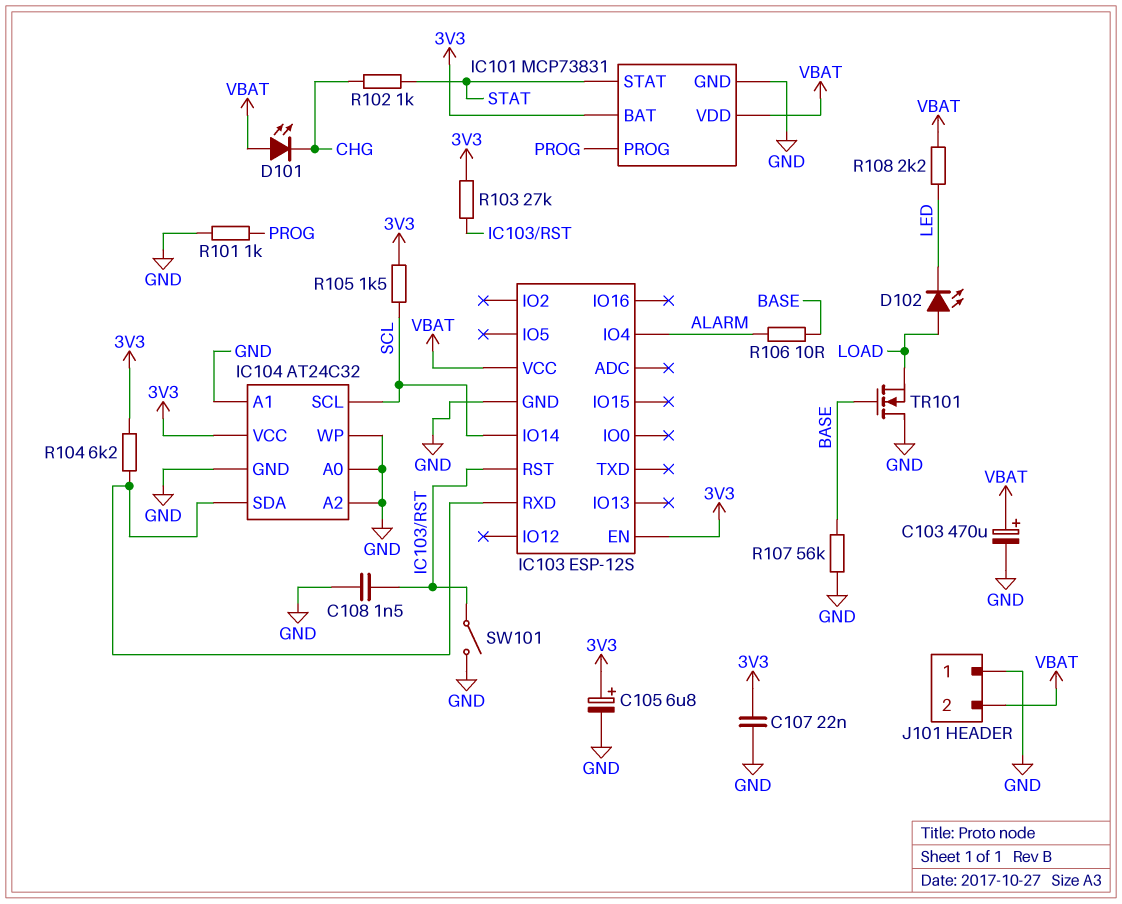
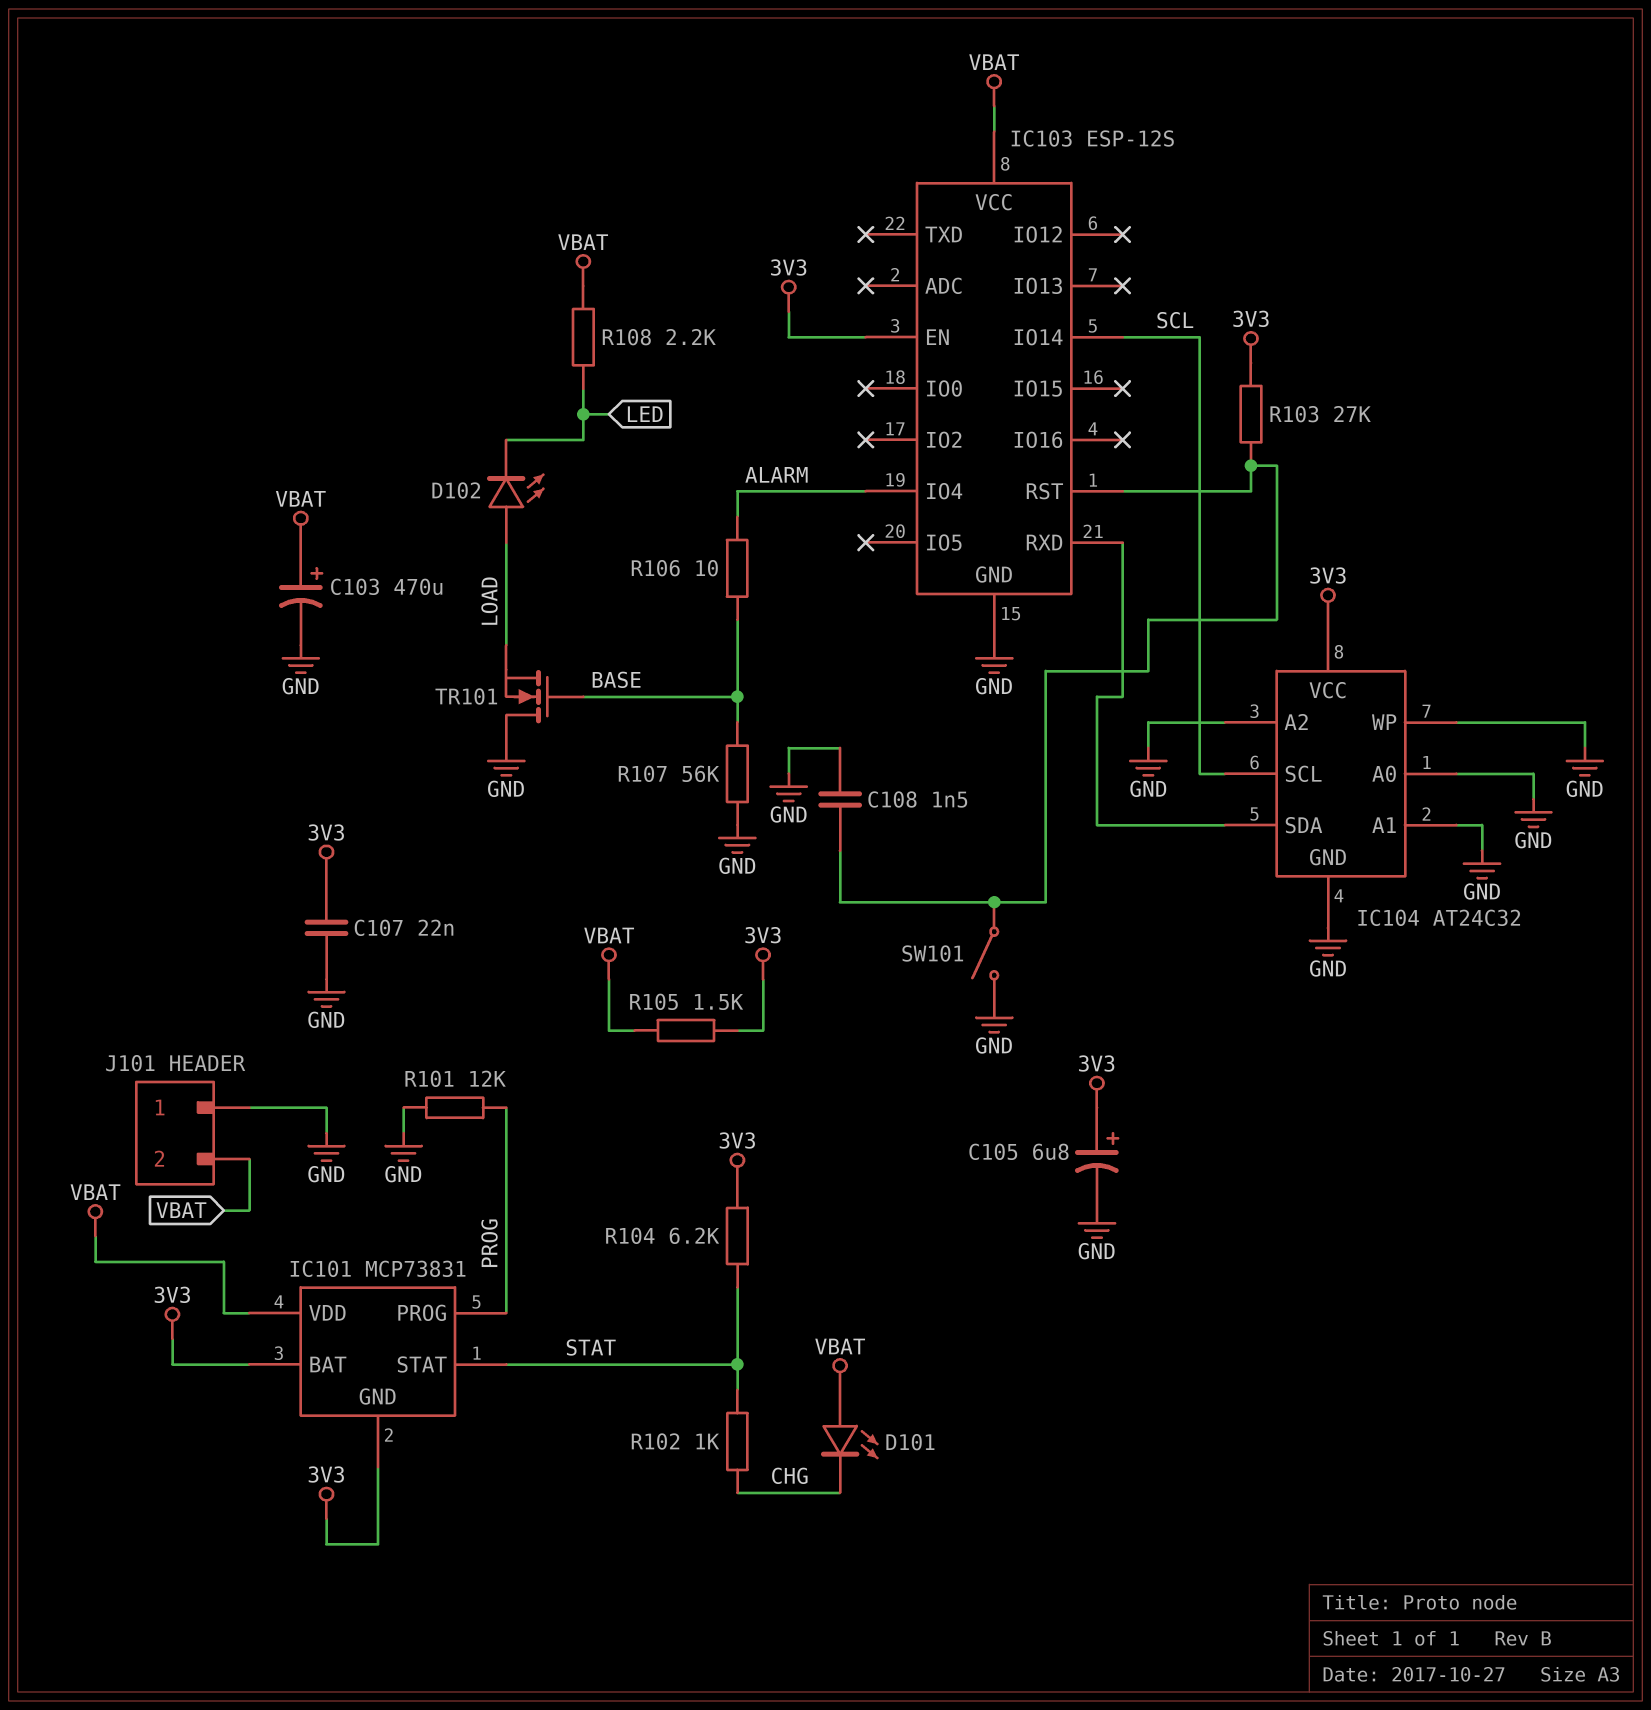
IC101 pin GND: GND -> 3V3
R101: 1k (GND, PROG) -> 12k (GND, PROG)
R104: 6.2k (3V3, IC103/RXD) -> 6.2k (3V3, STAT)
R105: 1.5k (3V3, SCL) -> 1.5k (3V3, VBAT)

